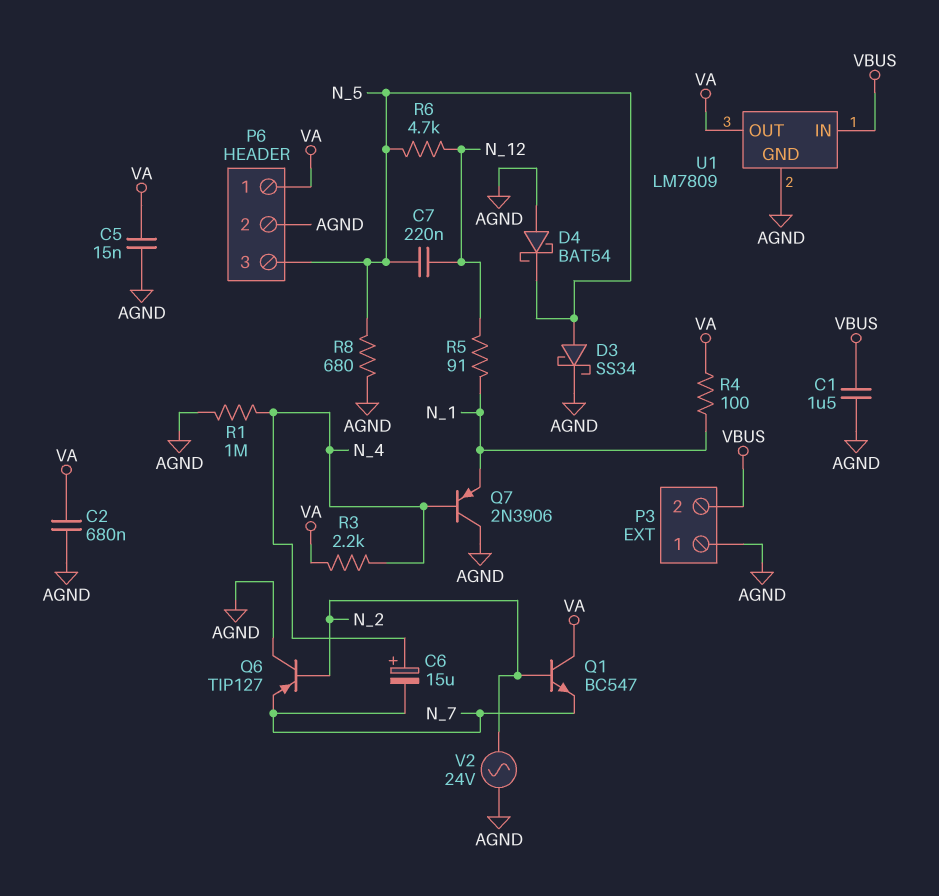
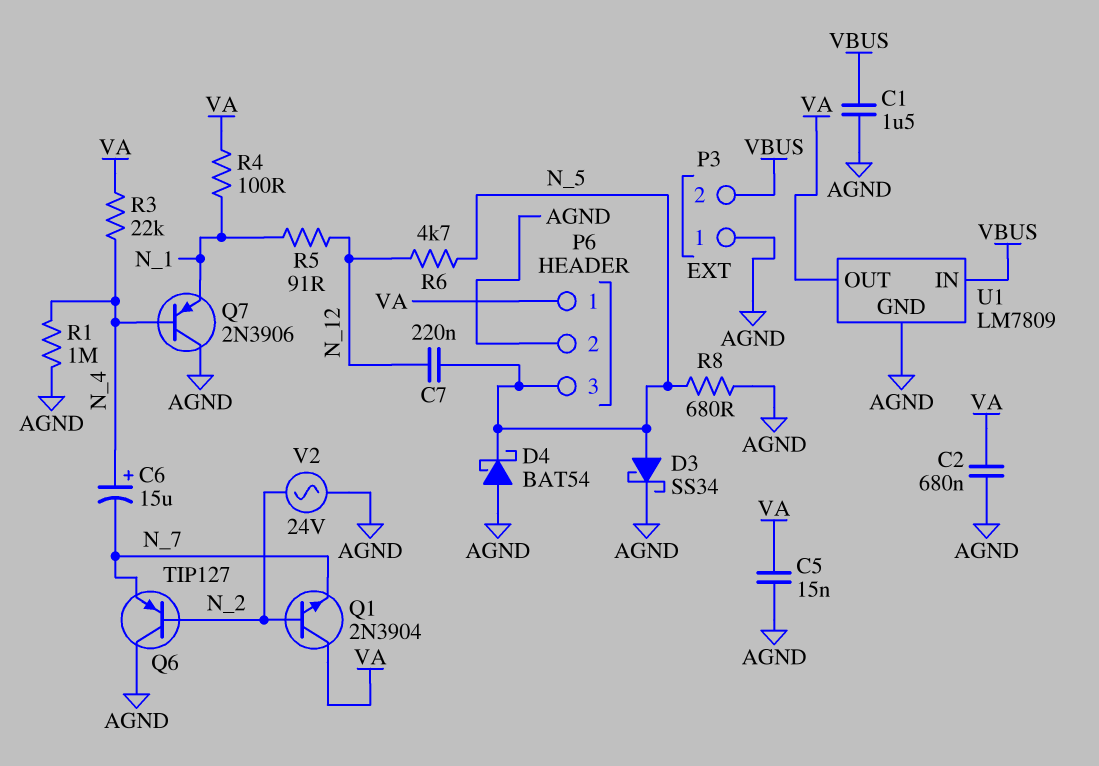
Q1: NPN BC547 (B N_2, C VA, E N_7) -> NPN 2N3904 (B N_2, C VA, E N_7)
R3: 2.2k (N_4, VA) -> 22k (N_4, VA)

